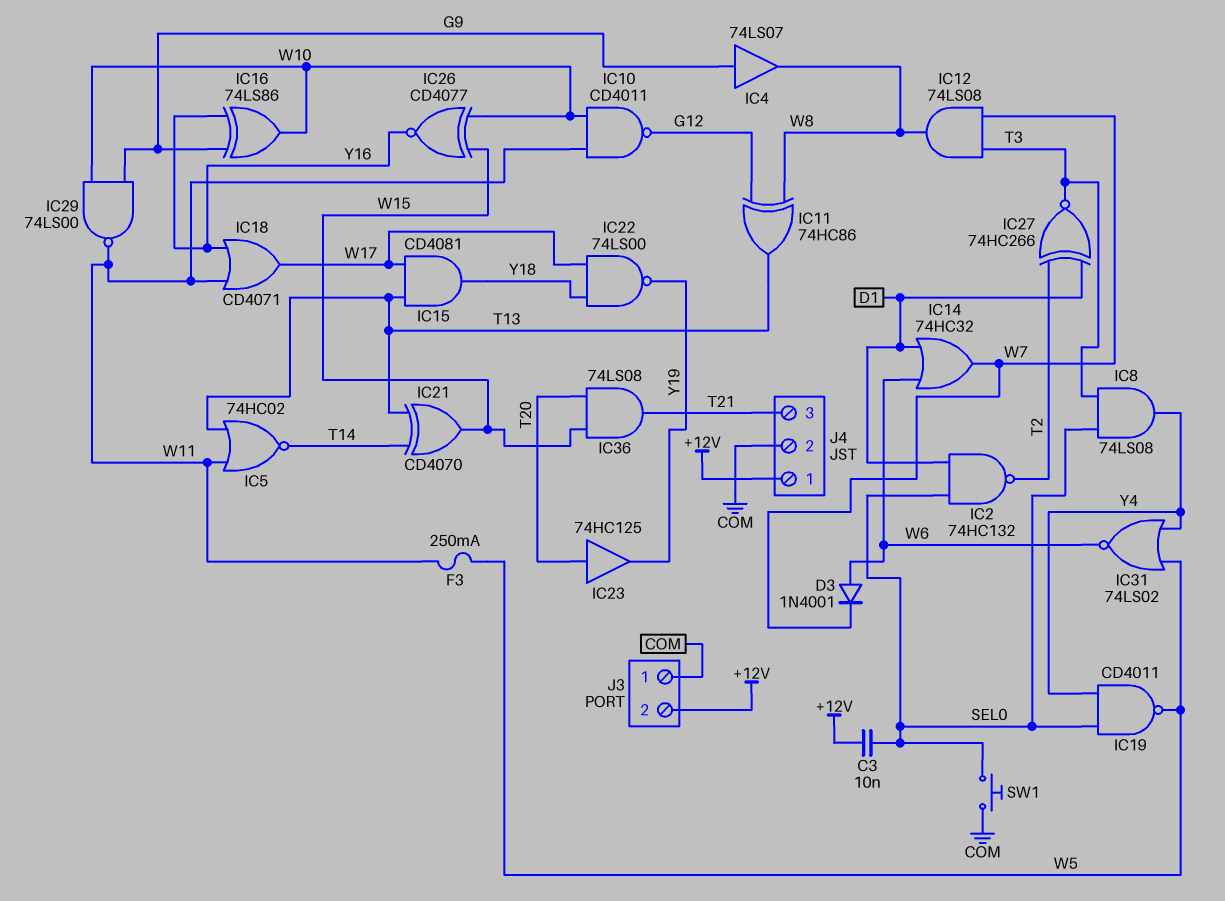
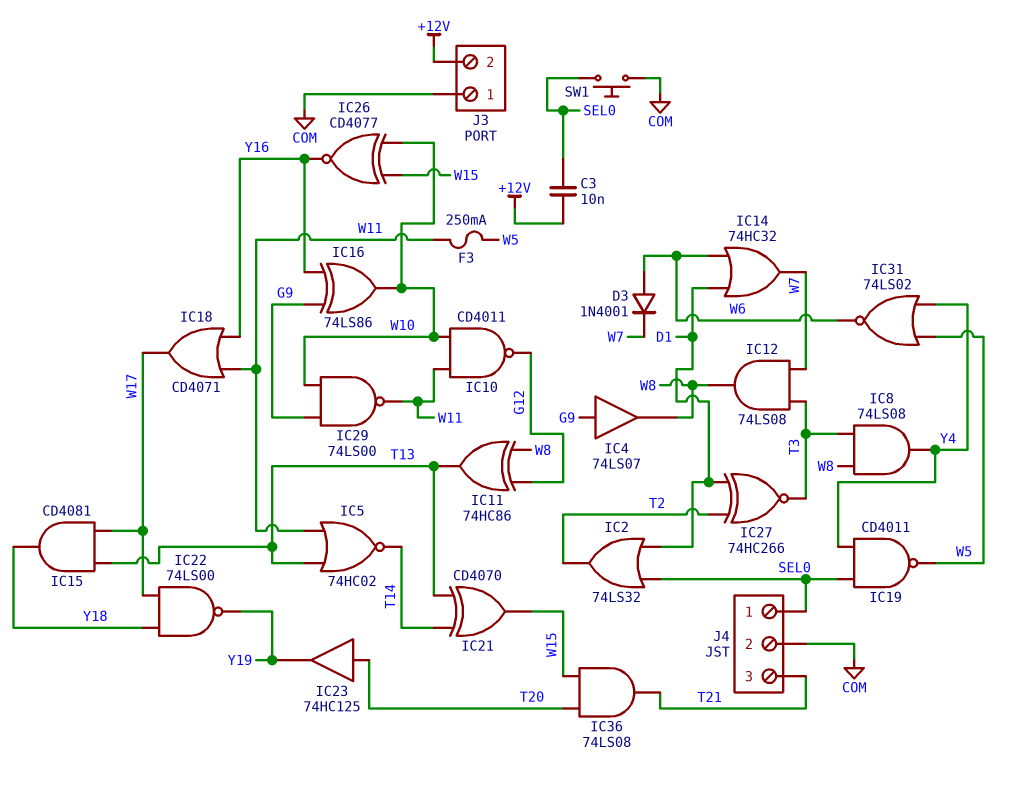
IC2: NAND 74HC132 (in D1, in SEL0, out T2) -> OR 74LS32 (in D1, in SEL0, out T2)
IC8: AND 74LS08 (in SEL0, in T3, out Y4) -> AND 74LS08 (in T3, in W8, out Y4)
J4 pin 1: +12V -> SEL0

